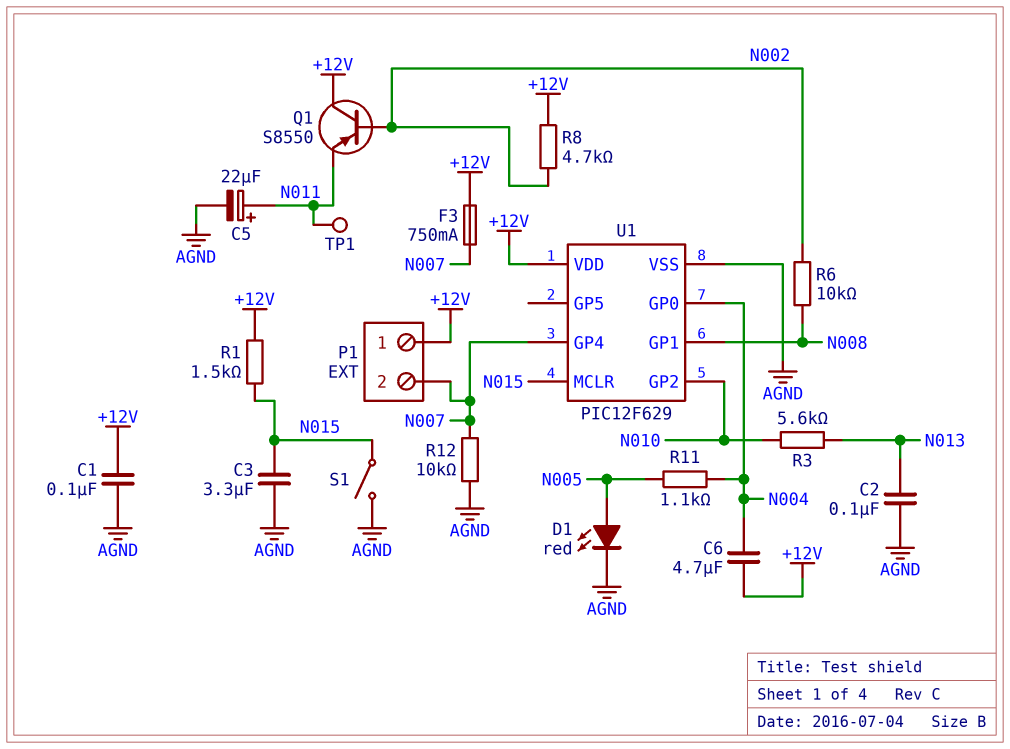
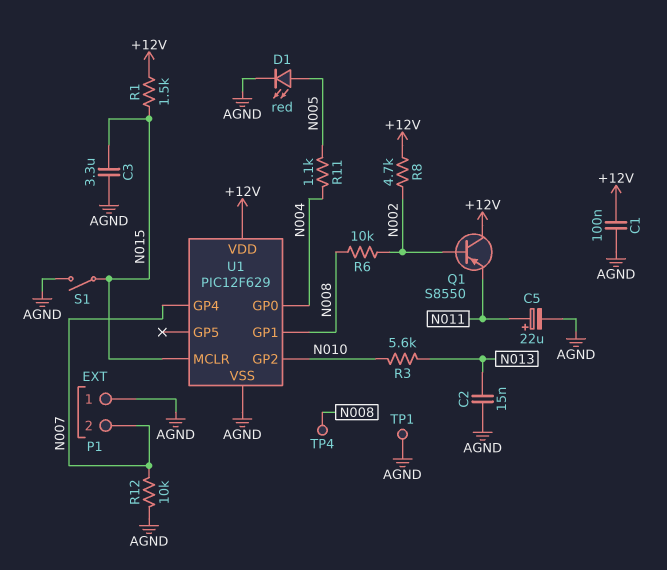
C2: 100nF (AGND, N013) -> 15nF (AGND, N013)
C6: 4.7uF (+12V, N004) -> none
F3: 750mA (+12V, N007) -> none
P1 pin 1: +12V -> AGND
TP1: test point (N011) -> test point (AGND)
TP4: none -> test point (N008)

